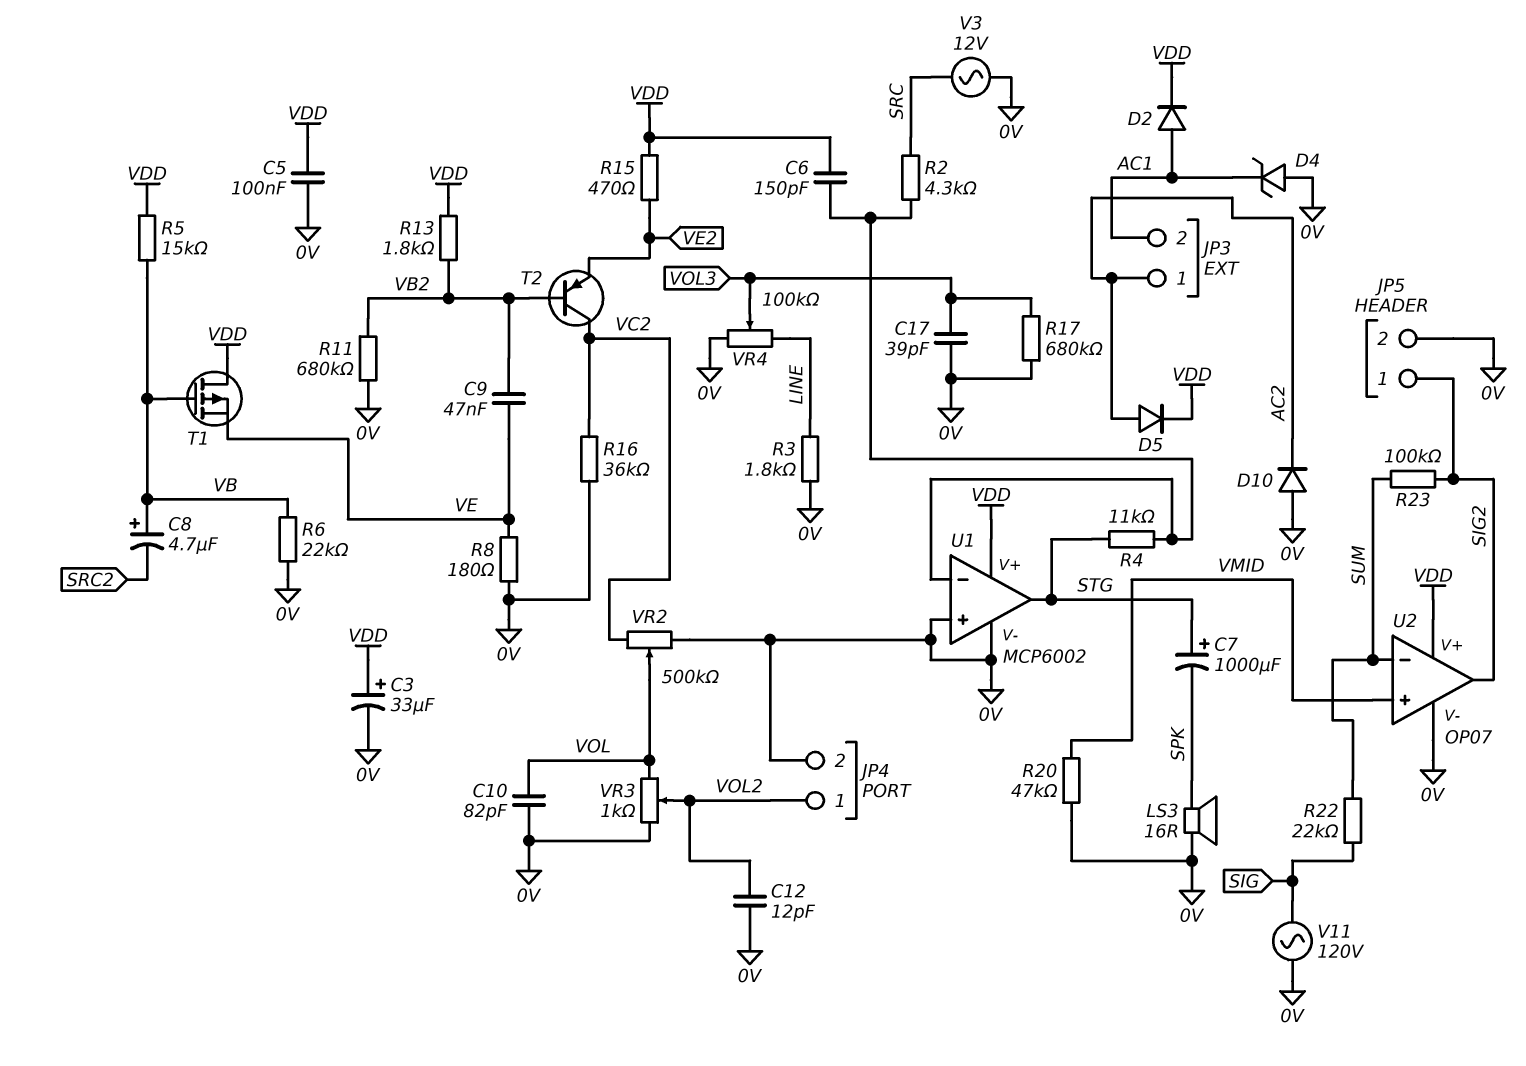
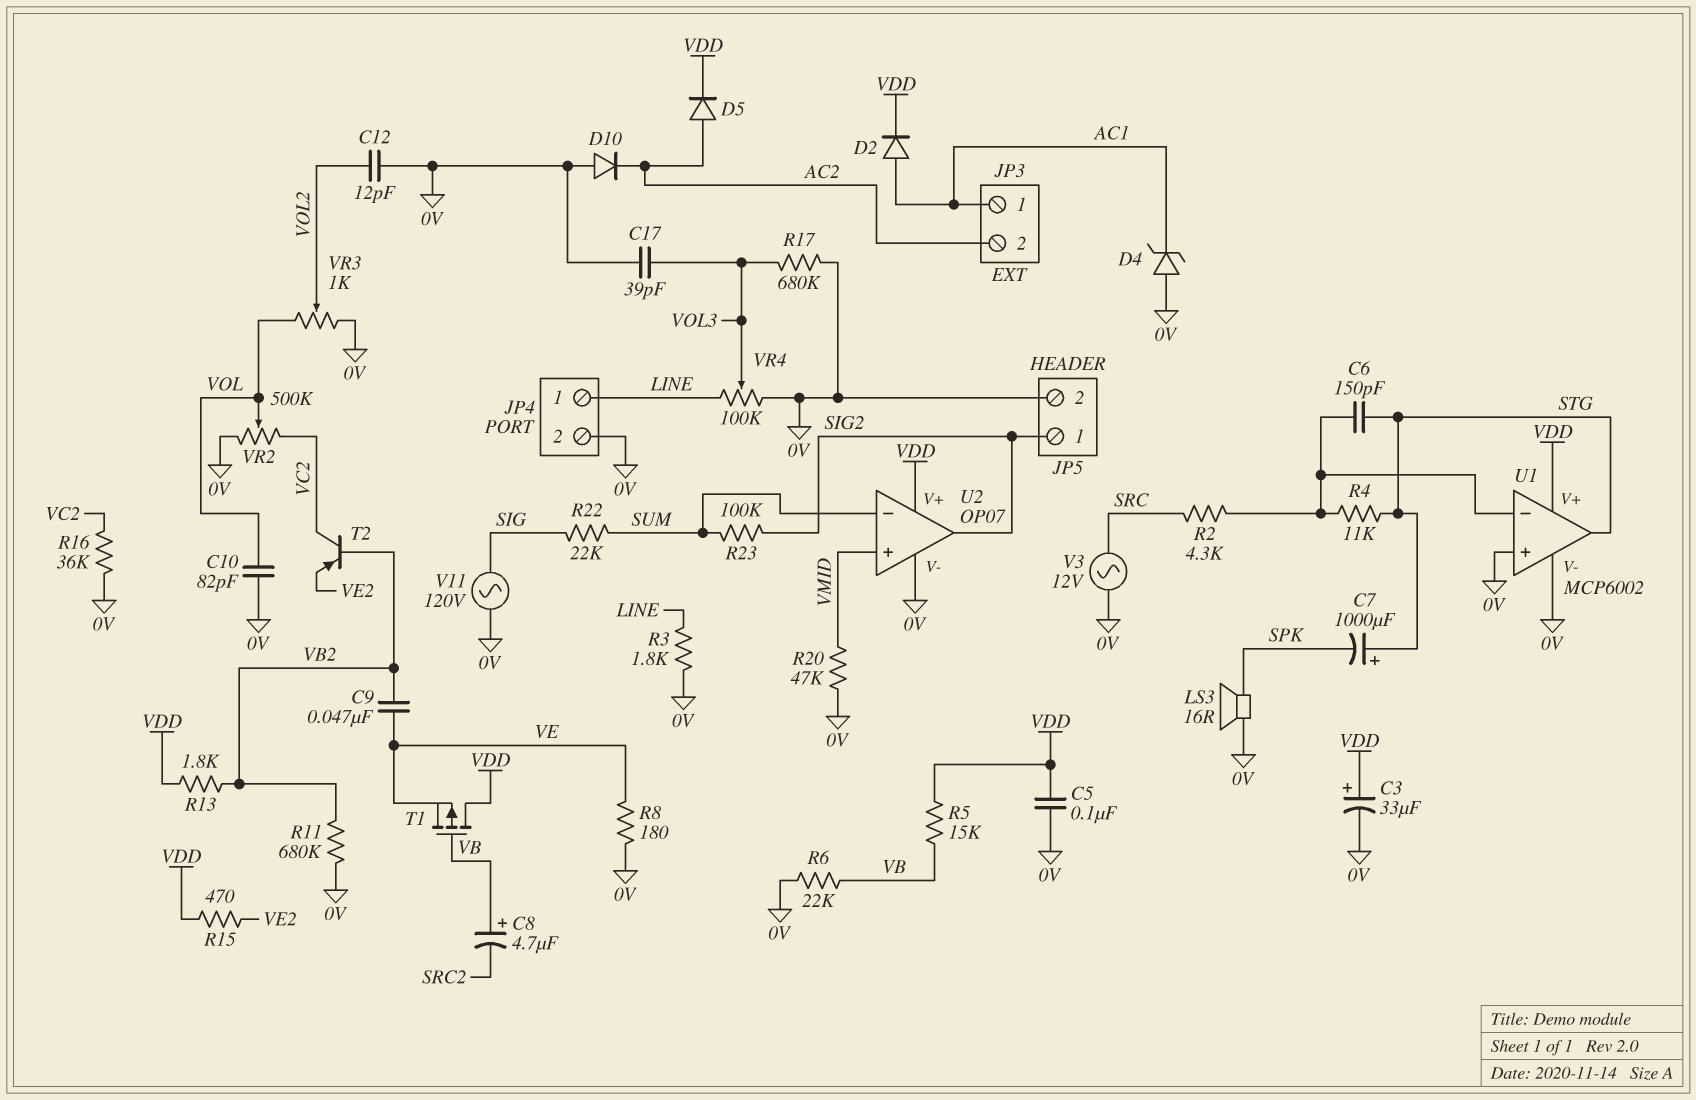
C6: 150pF (U1/in-, VDD) -> 150pF (STG, U1/in-)
JP3 pin 1: AC2 -> AC1
JP3 pin 2: AC1 -> AC2
JP4 pin 1: VOL2 -> LINE

